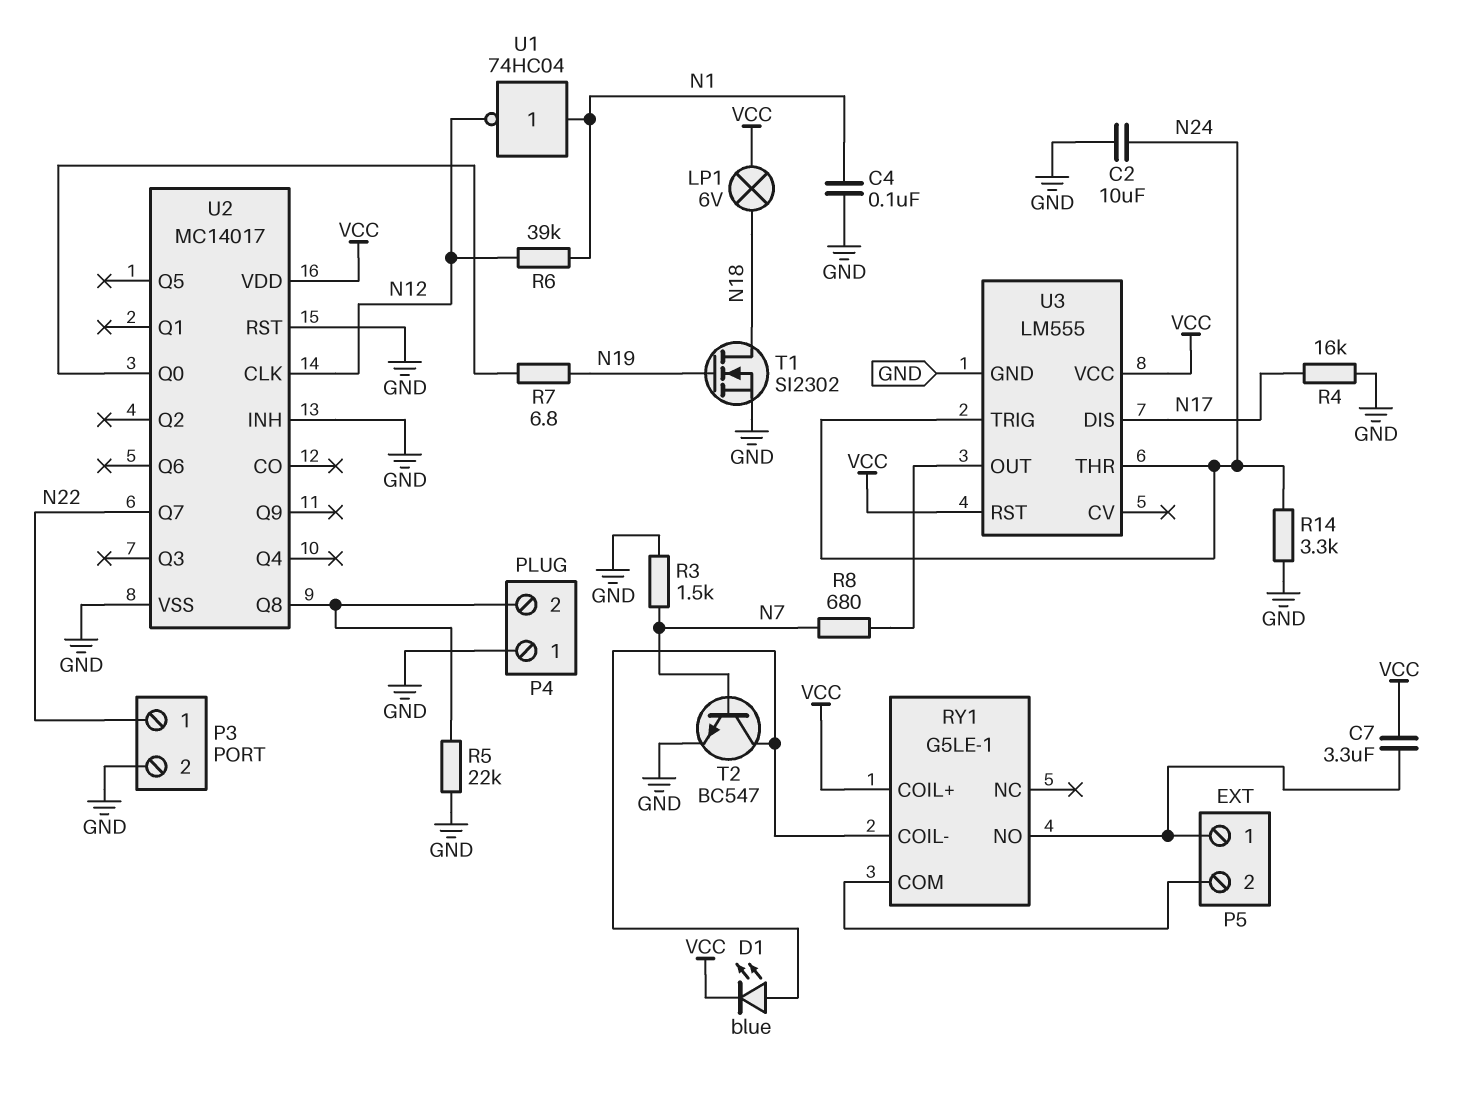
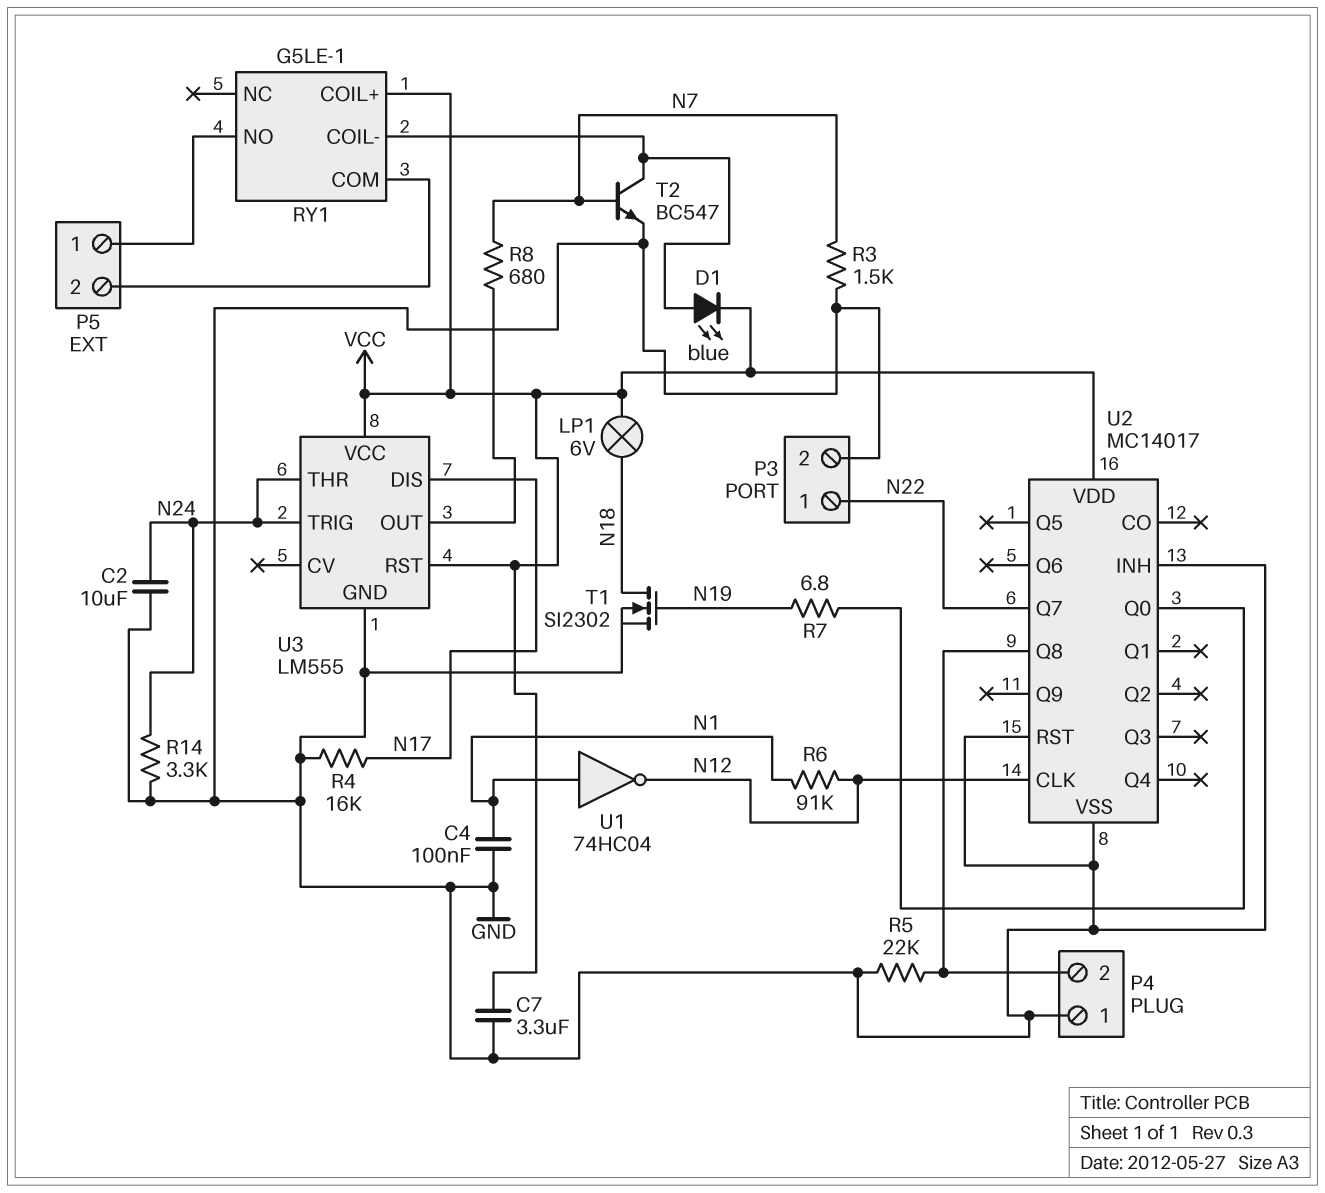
C7: 3.3uF (P5/1, VCC) -> 3.3uF (GND, VCC)
R6: 39k (N1, N12) -> 91k (N1, N12)

